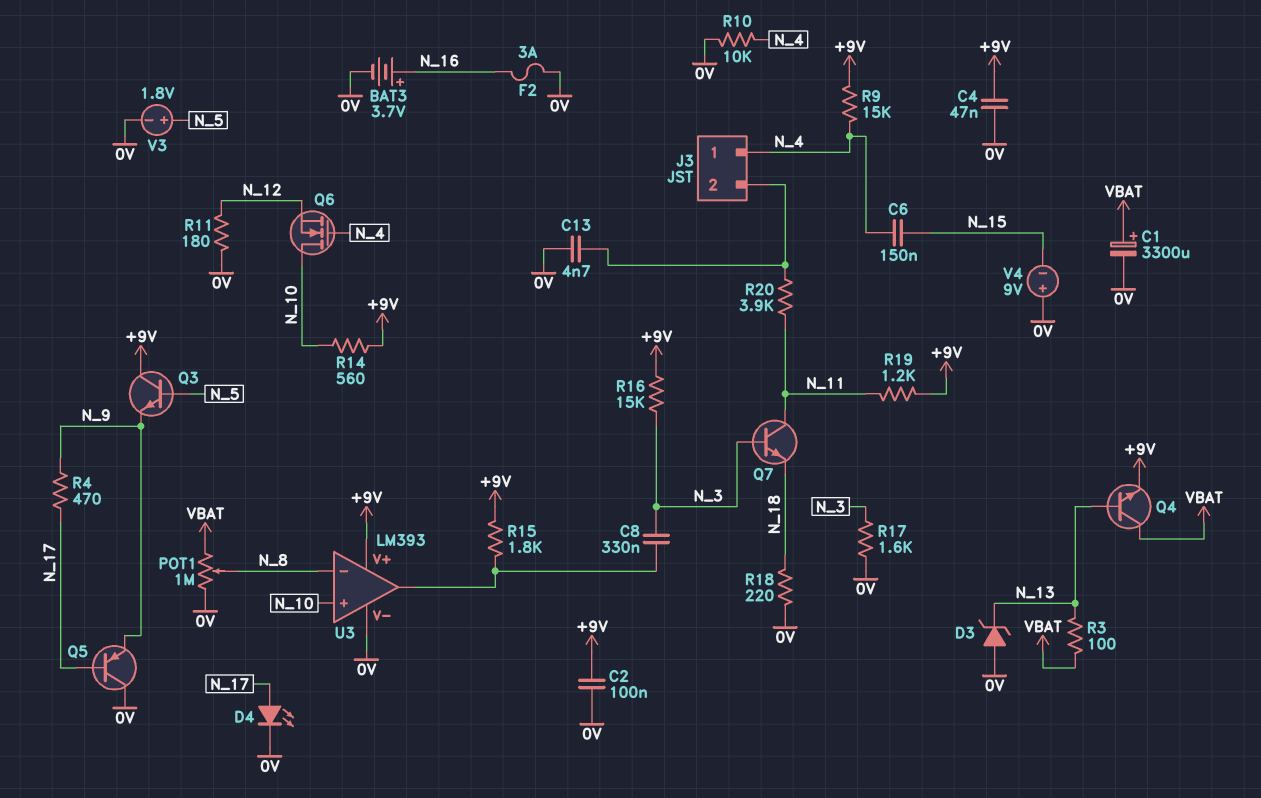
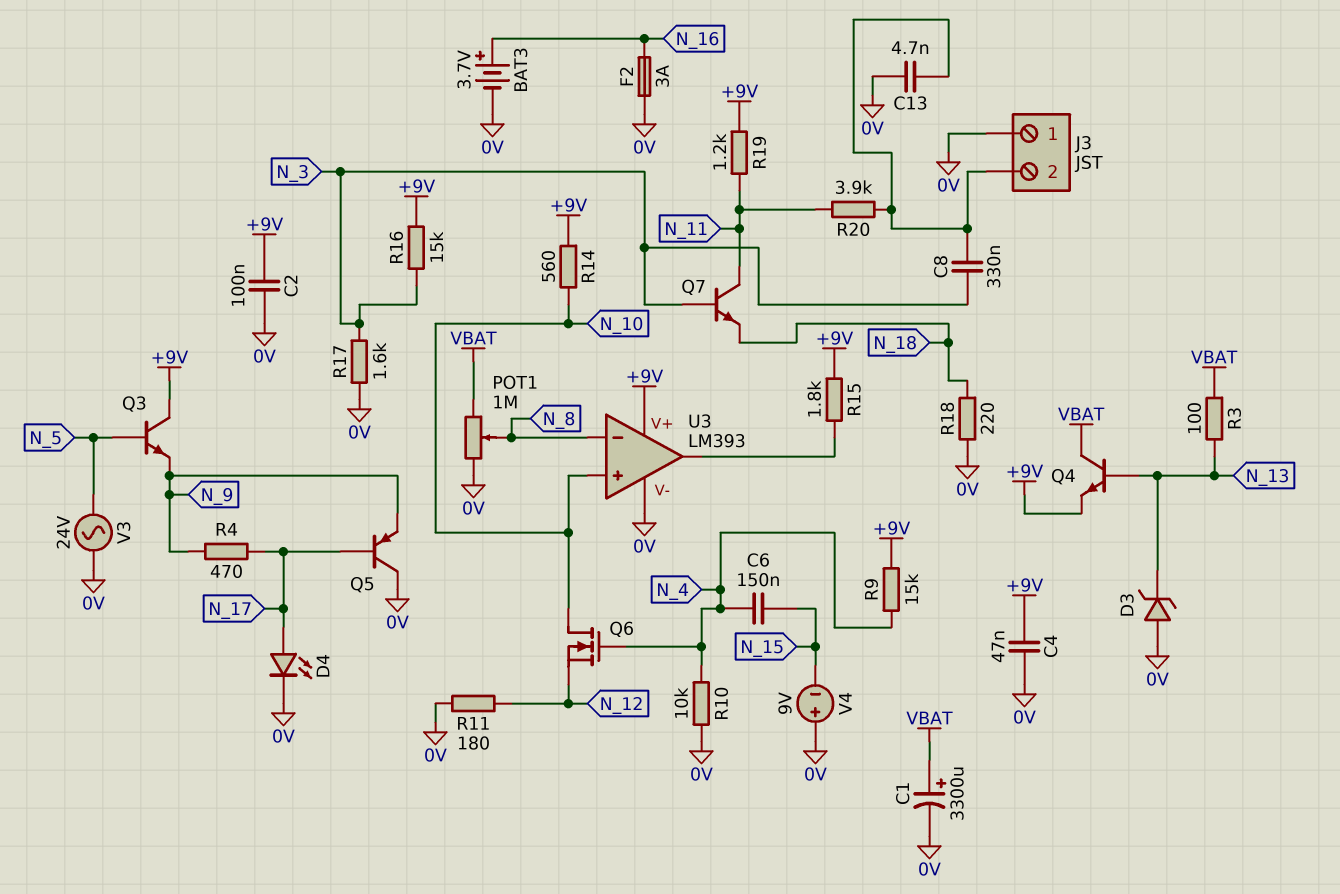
C8: 330nF (N_3, U3/out) -> 330nF (J3/2, N_3)
J3 pin 1: N_4 -> 0V
V3: 1.8V (plus N_5, minus 0V) -> AC 24V (0V, N_5)

